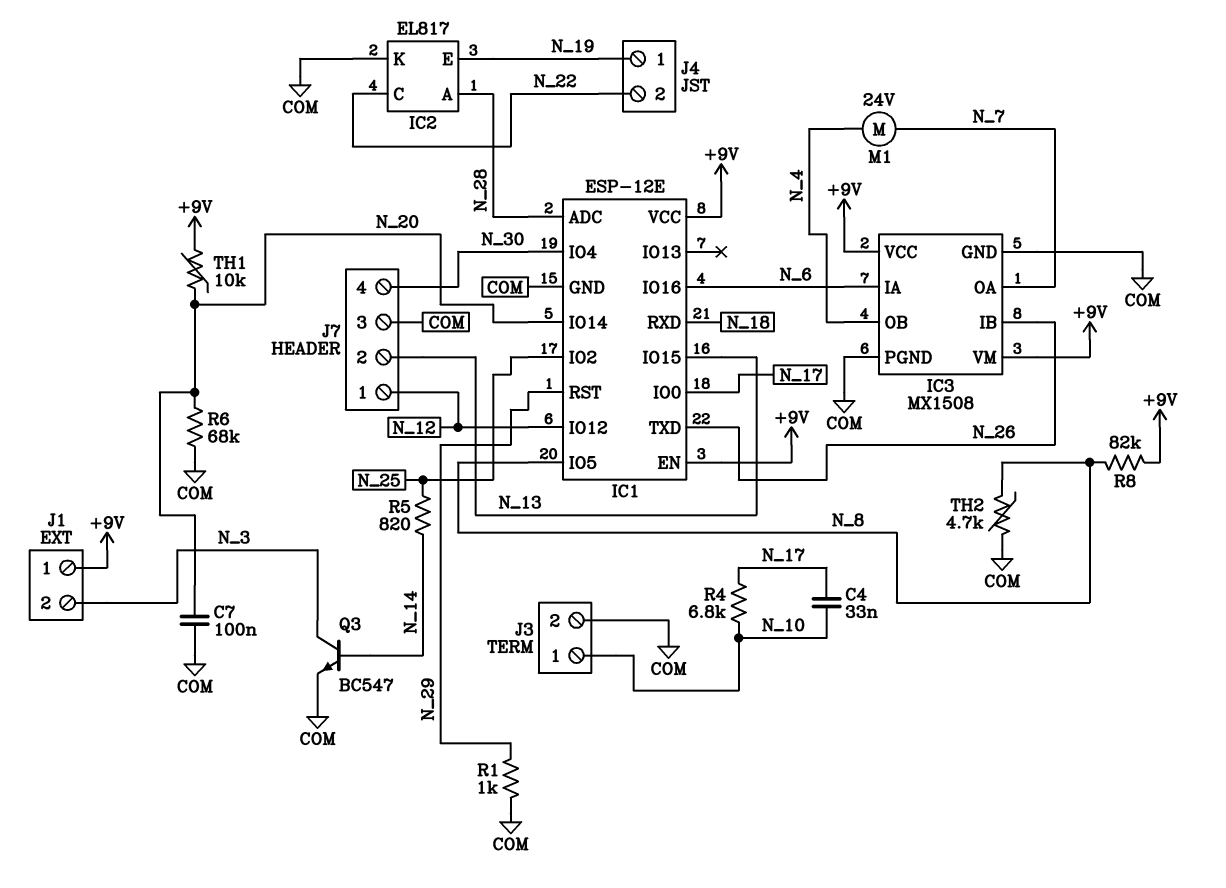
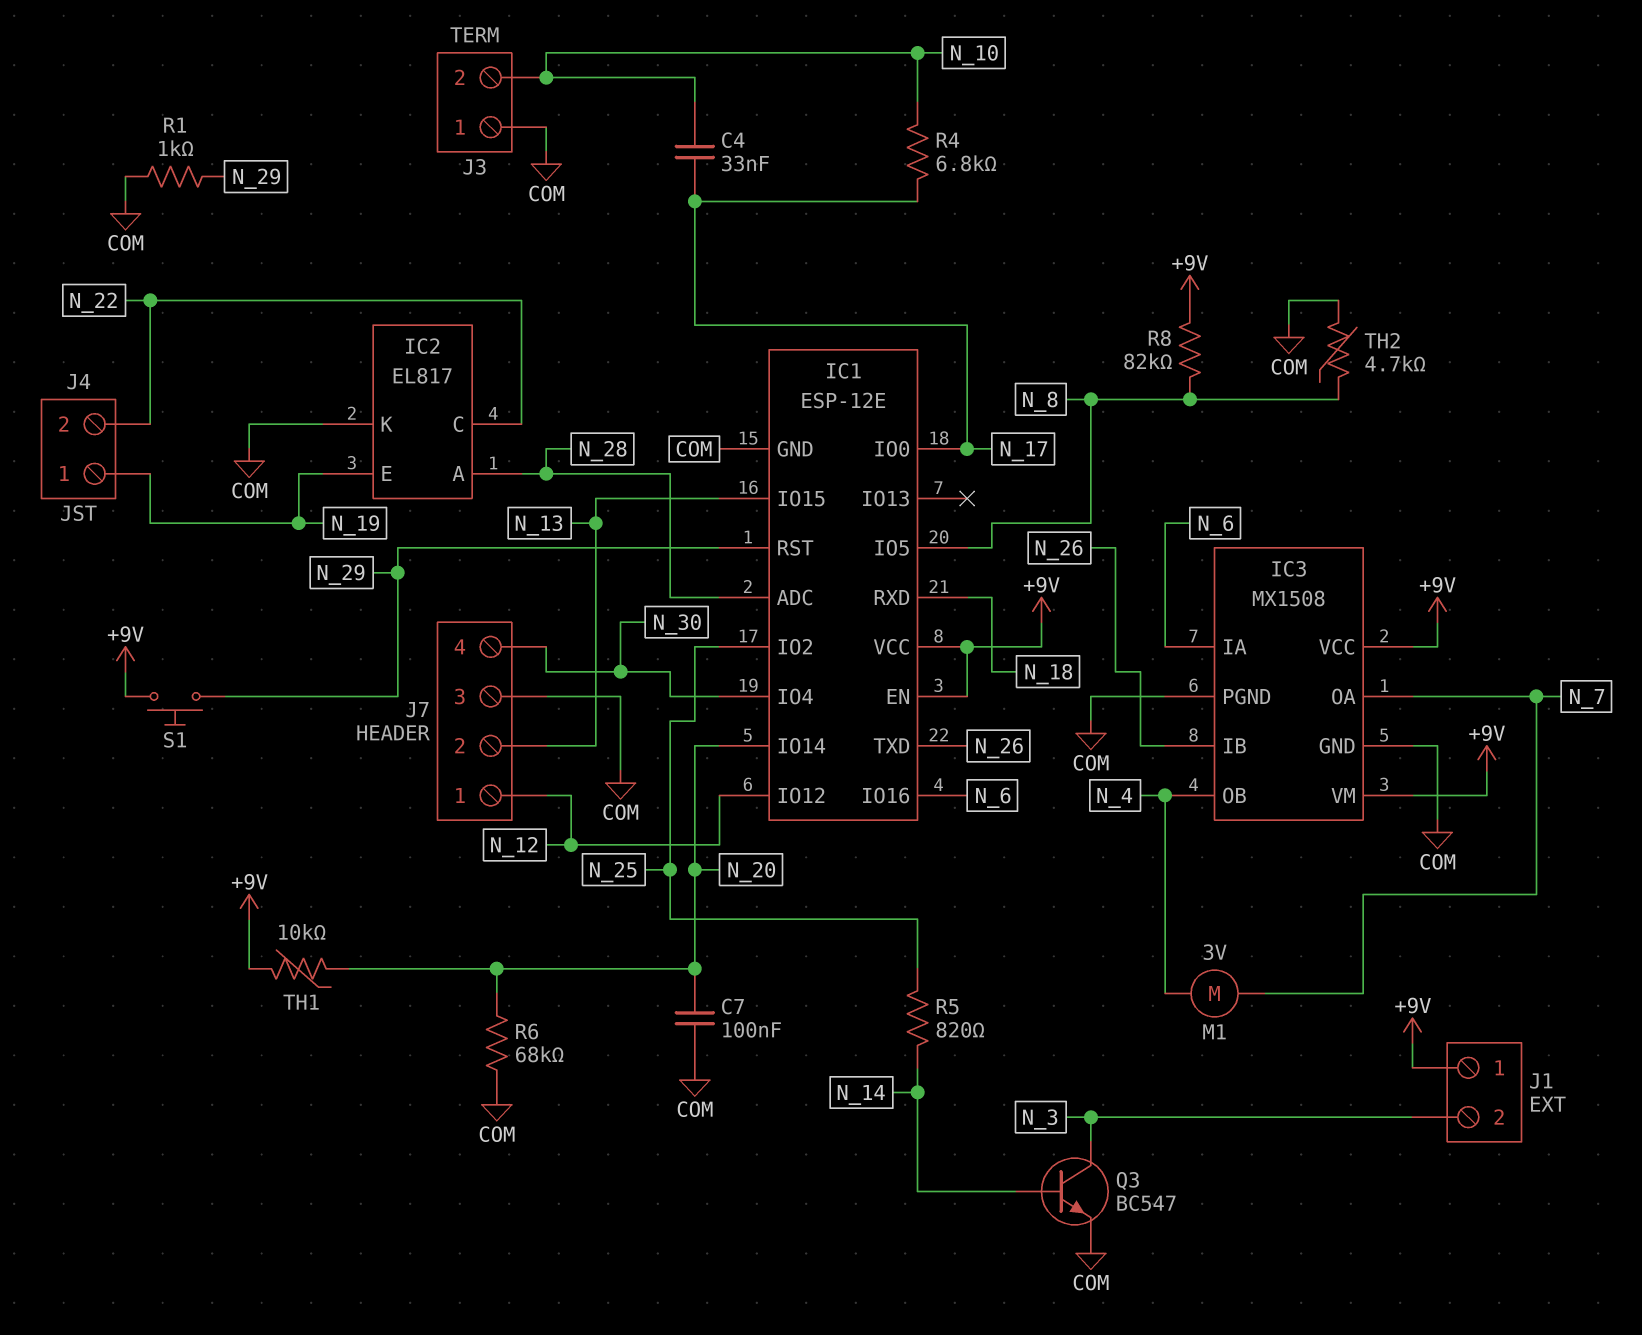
J3 pin 1: N_10 -> COM
J3 pin 2: COM -> N_10
M1: motor 24V (N_4, N_7) -> motor 3V (N_4, N_7)
S1: none -> button (+9V, N_29)

